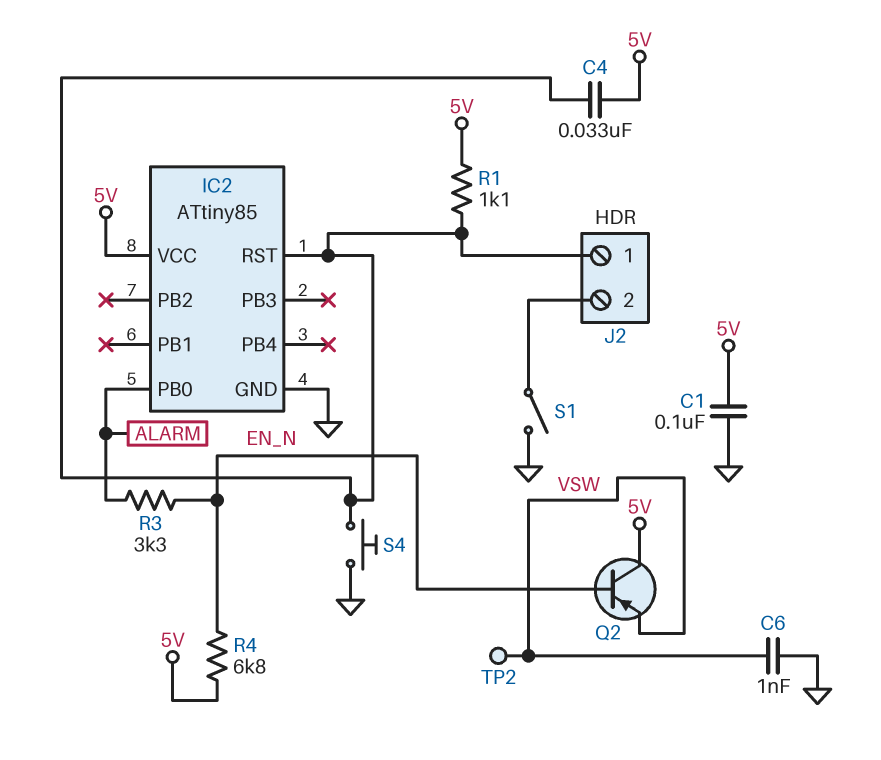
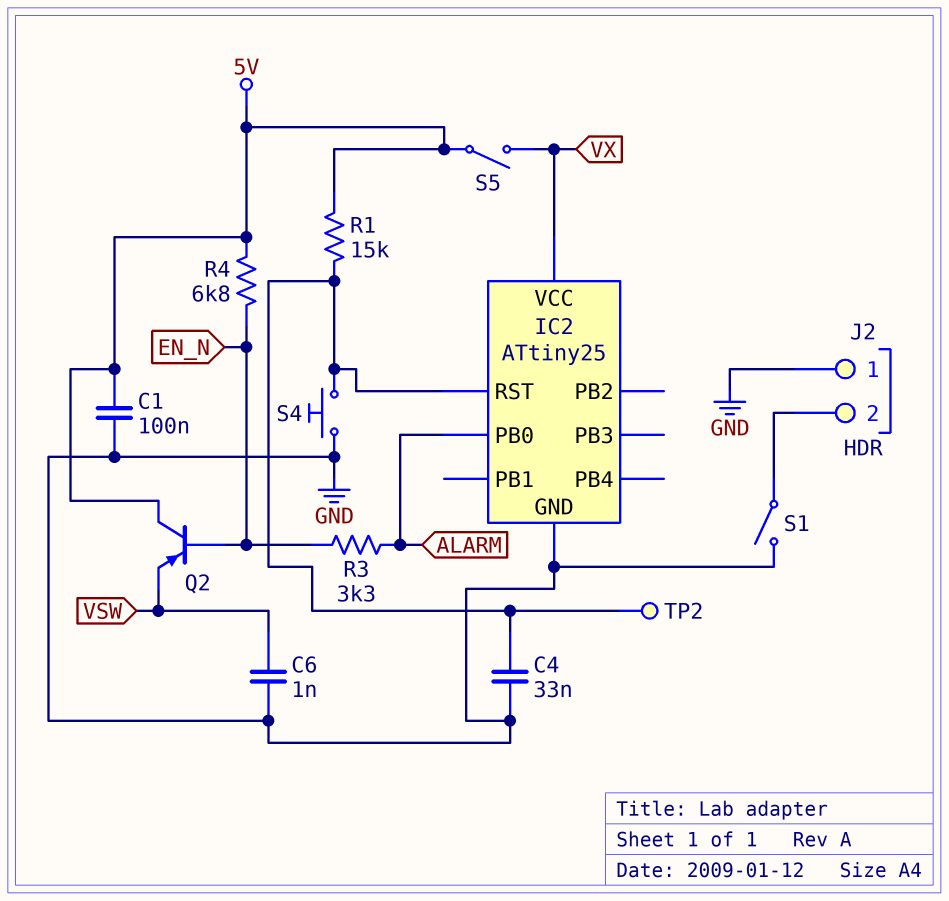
C4: 33nF (5V, IC2/RST) -> 33nF (GND, IC2/RST)
IC2: ATtiny85 -> ATtiny25
IC2 pin VCC: 5V -> VX
J2 pin 1: IC2/RST -> GND
R1: 1.1k (5V, IC2/RST) -> 15k (5V, IC2/RST)
S5: none -> switch (5V, VX)
TP2: test point (VSW) -> test point (IC2/RST)

